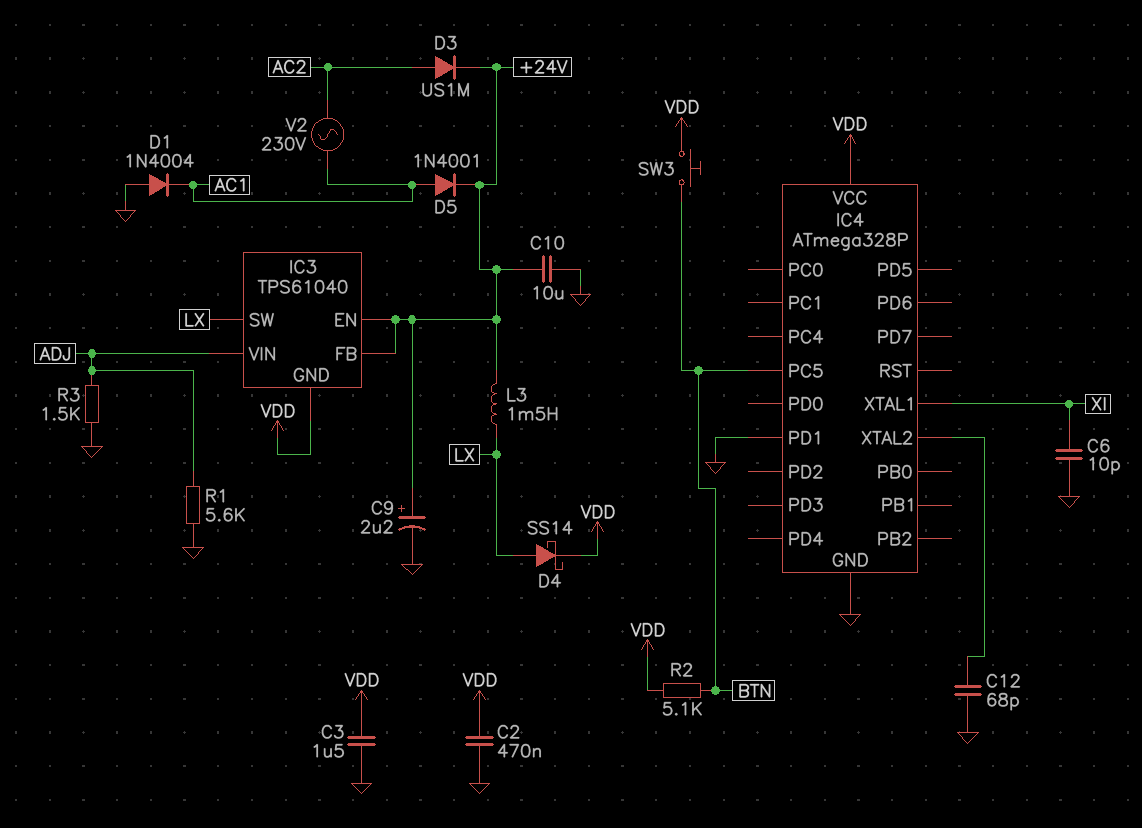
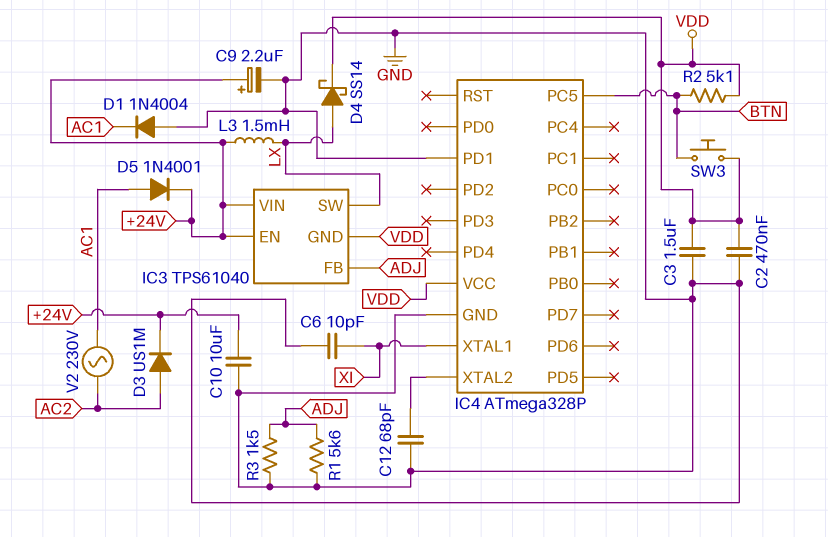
IC3 pin FB: +24V -> ADJ
IC3 pin VIN: ADJ -> +24V

